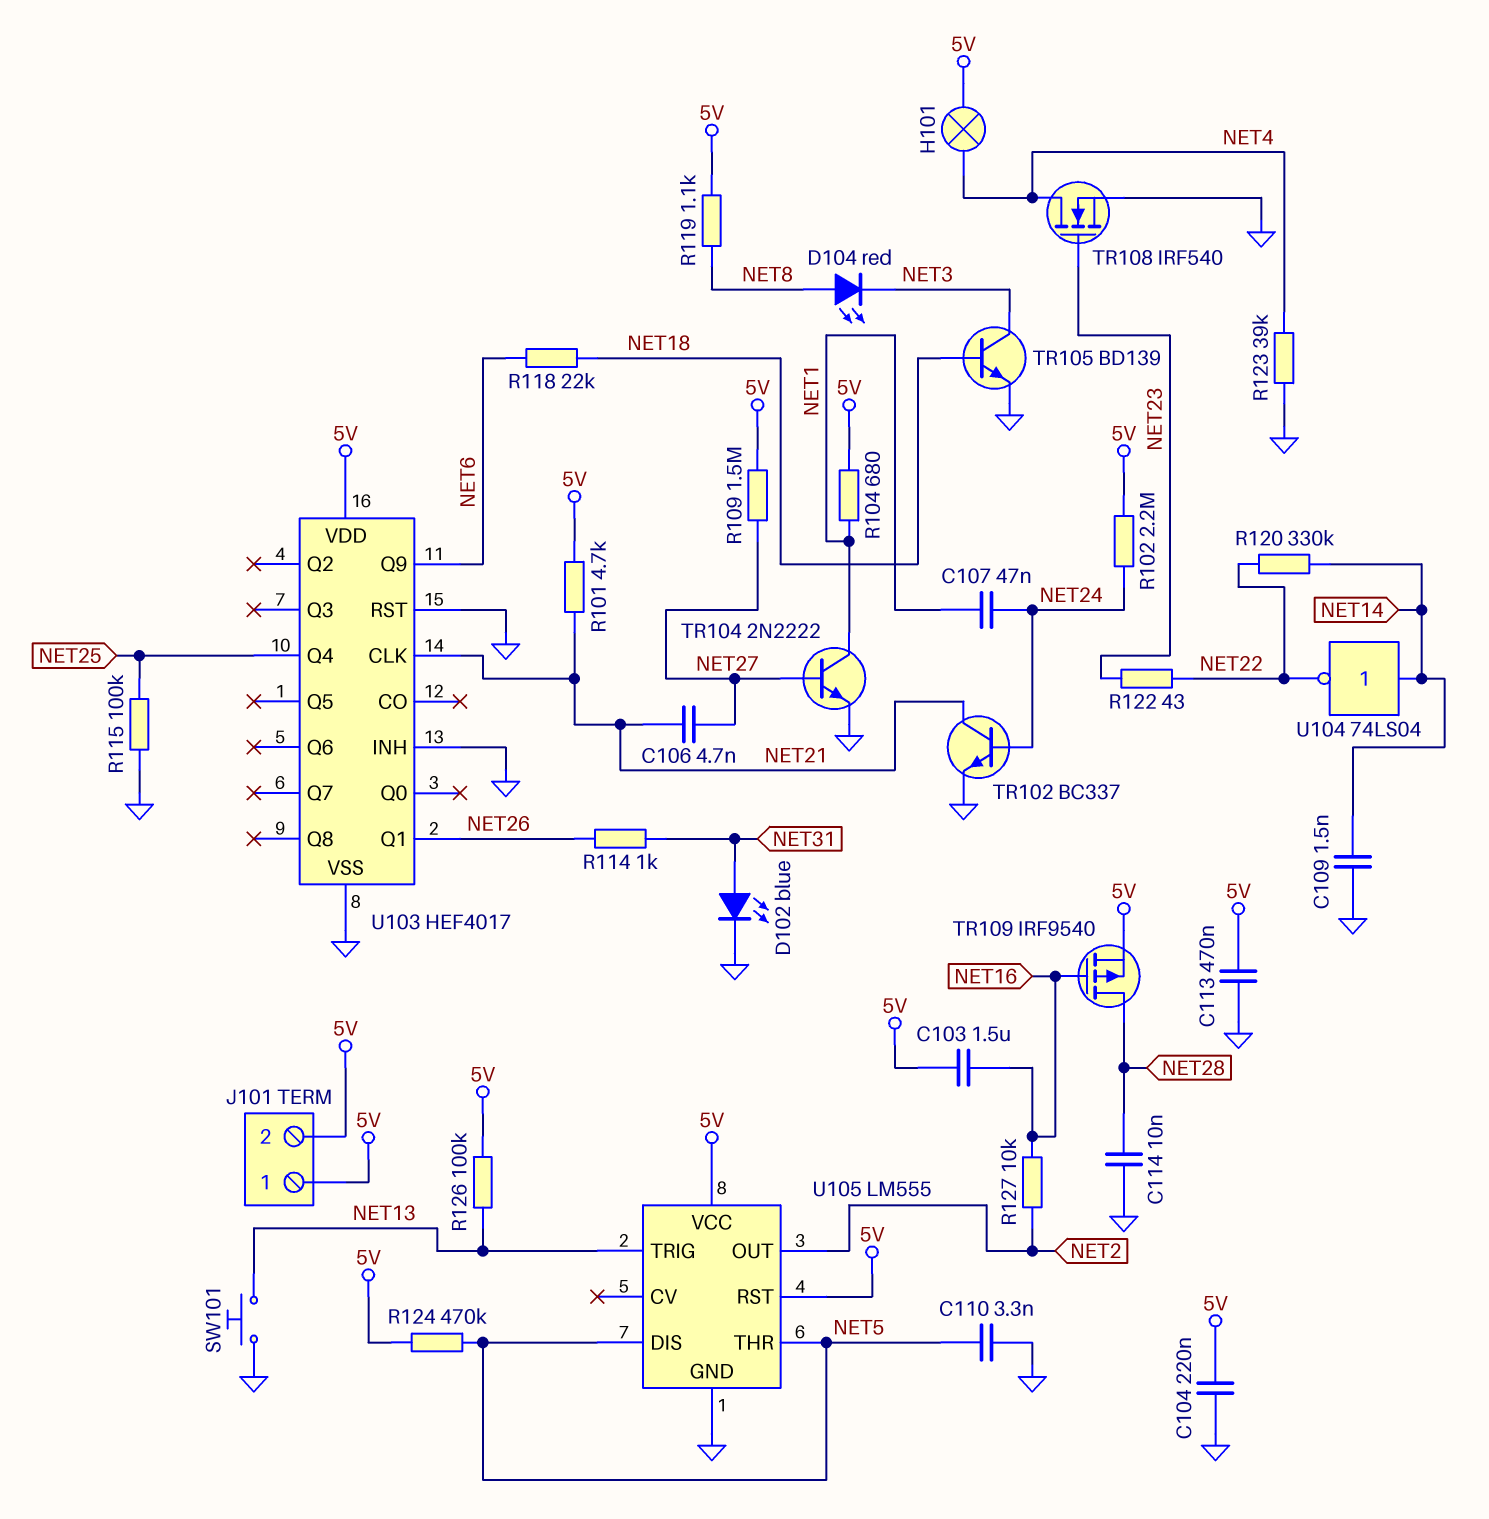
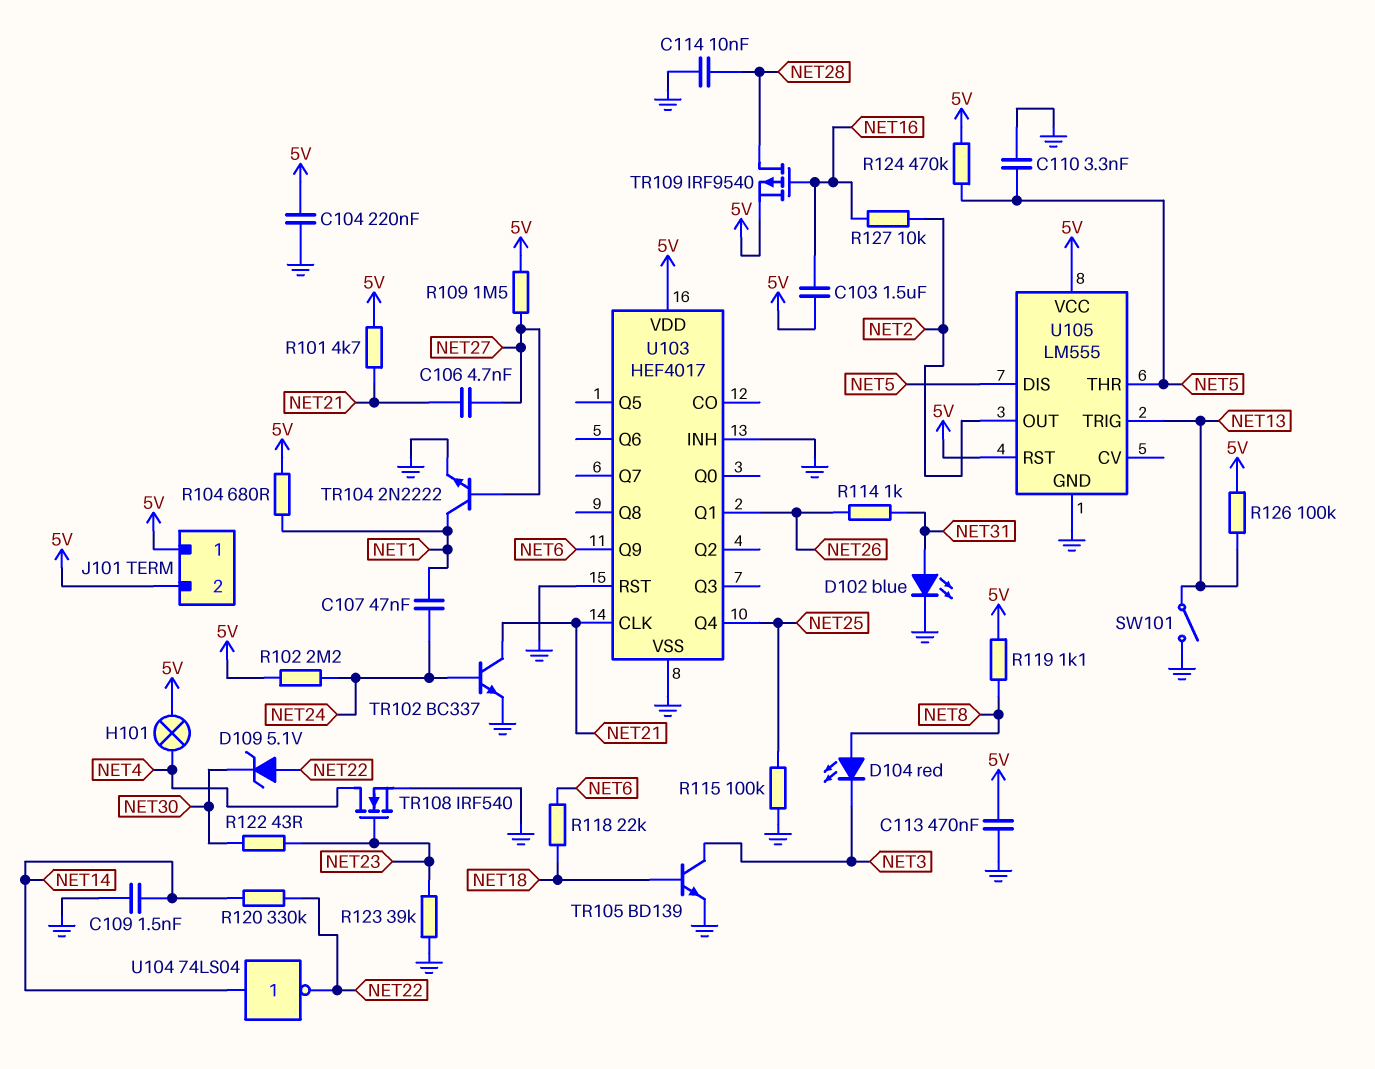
D109: none -> zener 5.1V (A NET22, K NET30)
R122: 43 (NET22, NET23) -> 43 (NET23, NET30)
R123: 39k (GND, NET4) -> 39k (GND, NET23)
SW101: button (GND, NET13) -> switch (GND, NET13)

